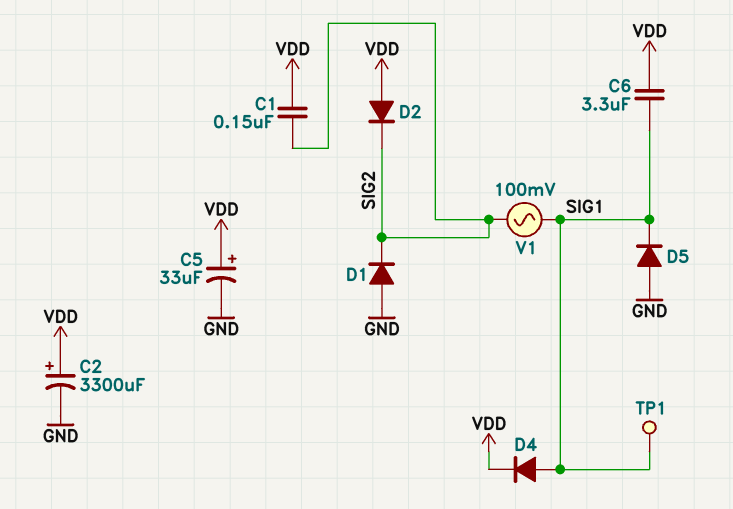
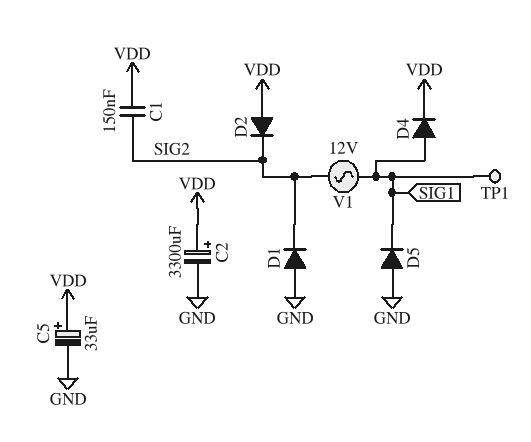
C6: 3.3uF (SIG1, VDD) -> none
V1: AC 100mV (SIG1, SIG2) -> AC 12V (SIG1, SIG2)

